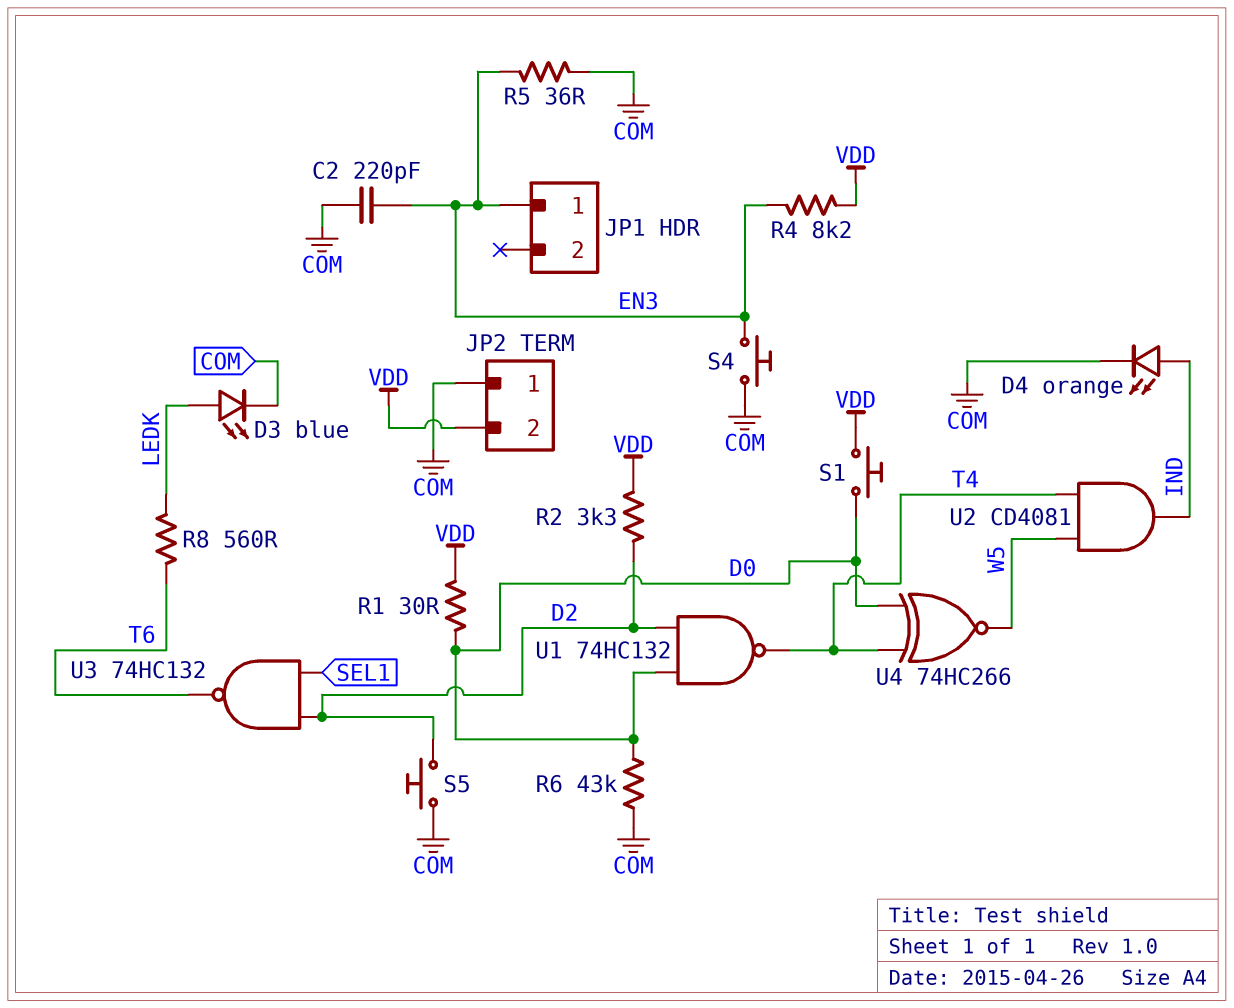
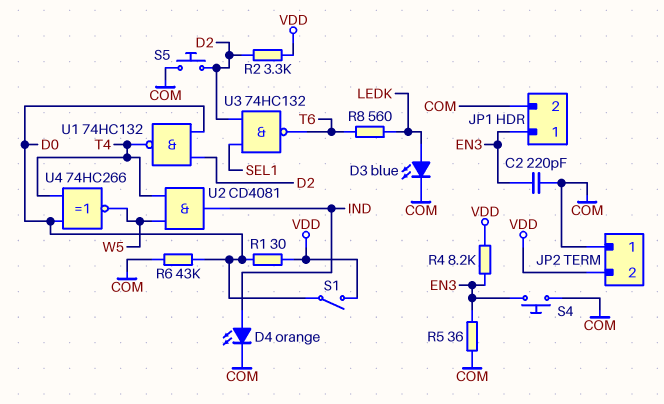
JP1 pin 2: none -> COM
S1: button (D0, VDD) -> switch (D0, VDD)

